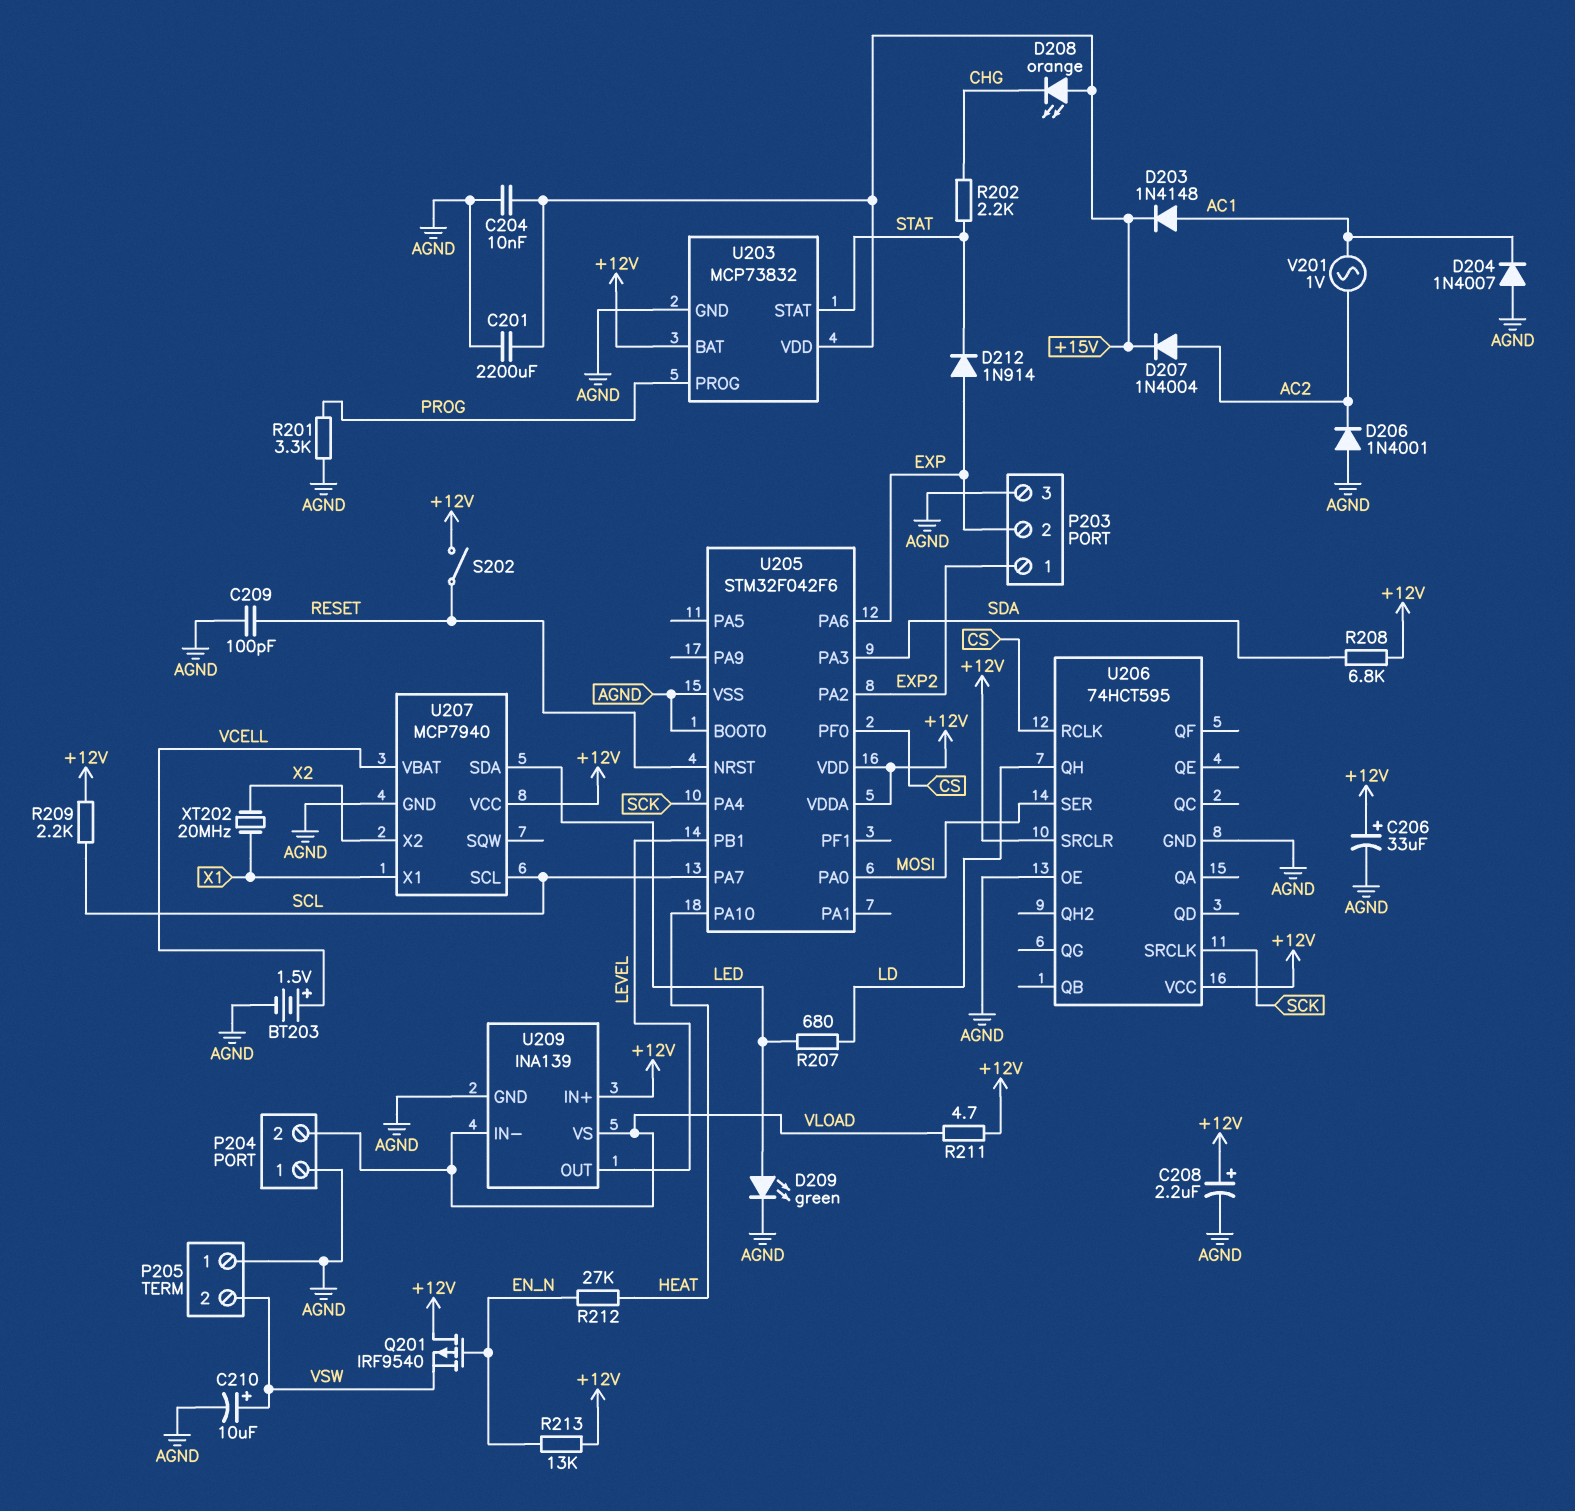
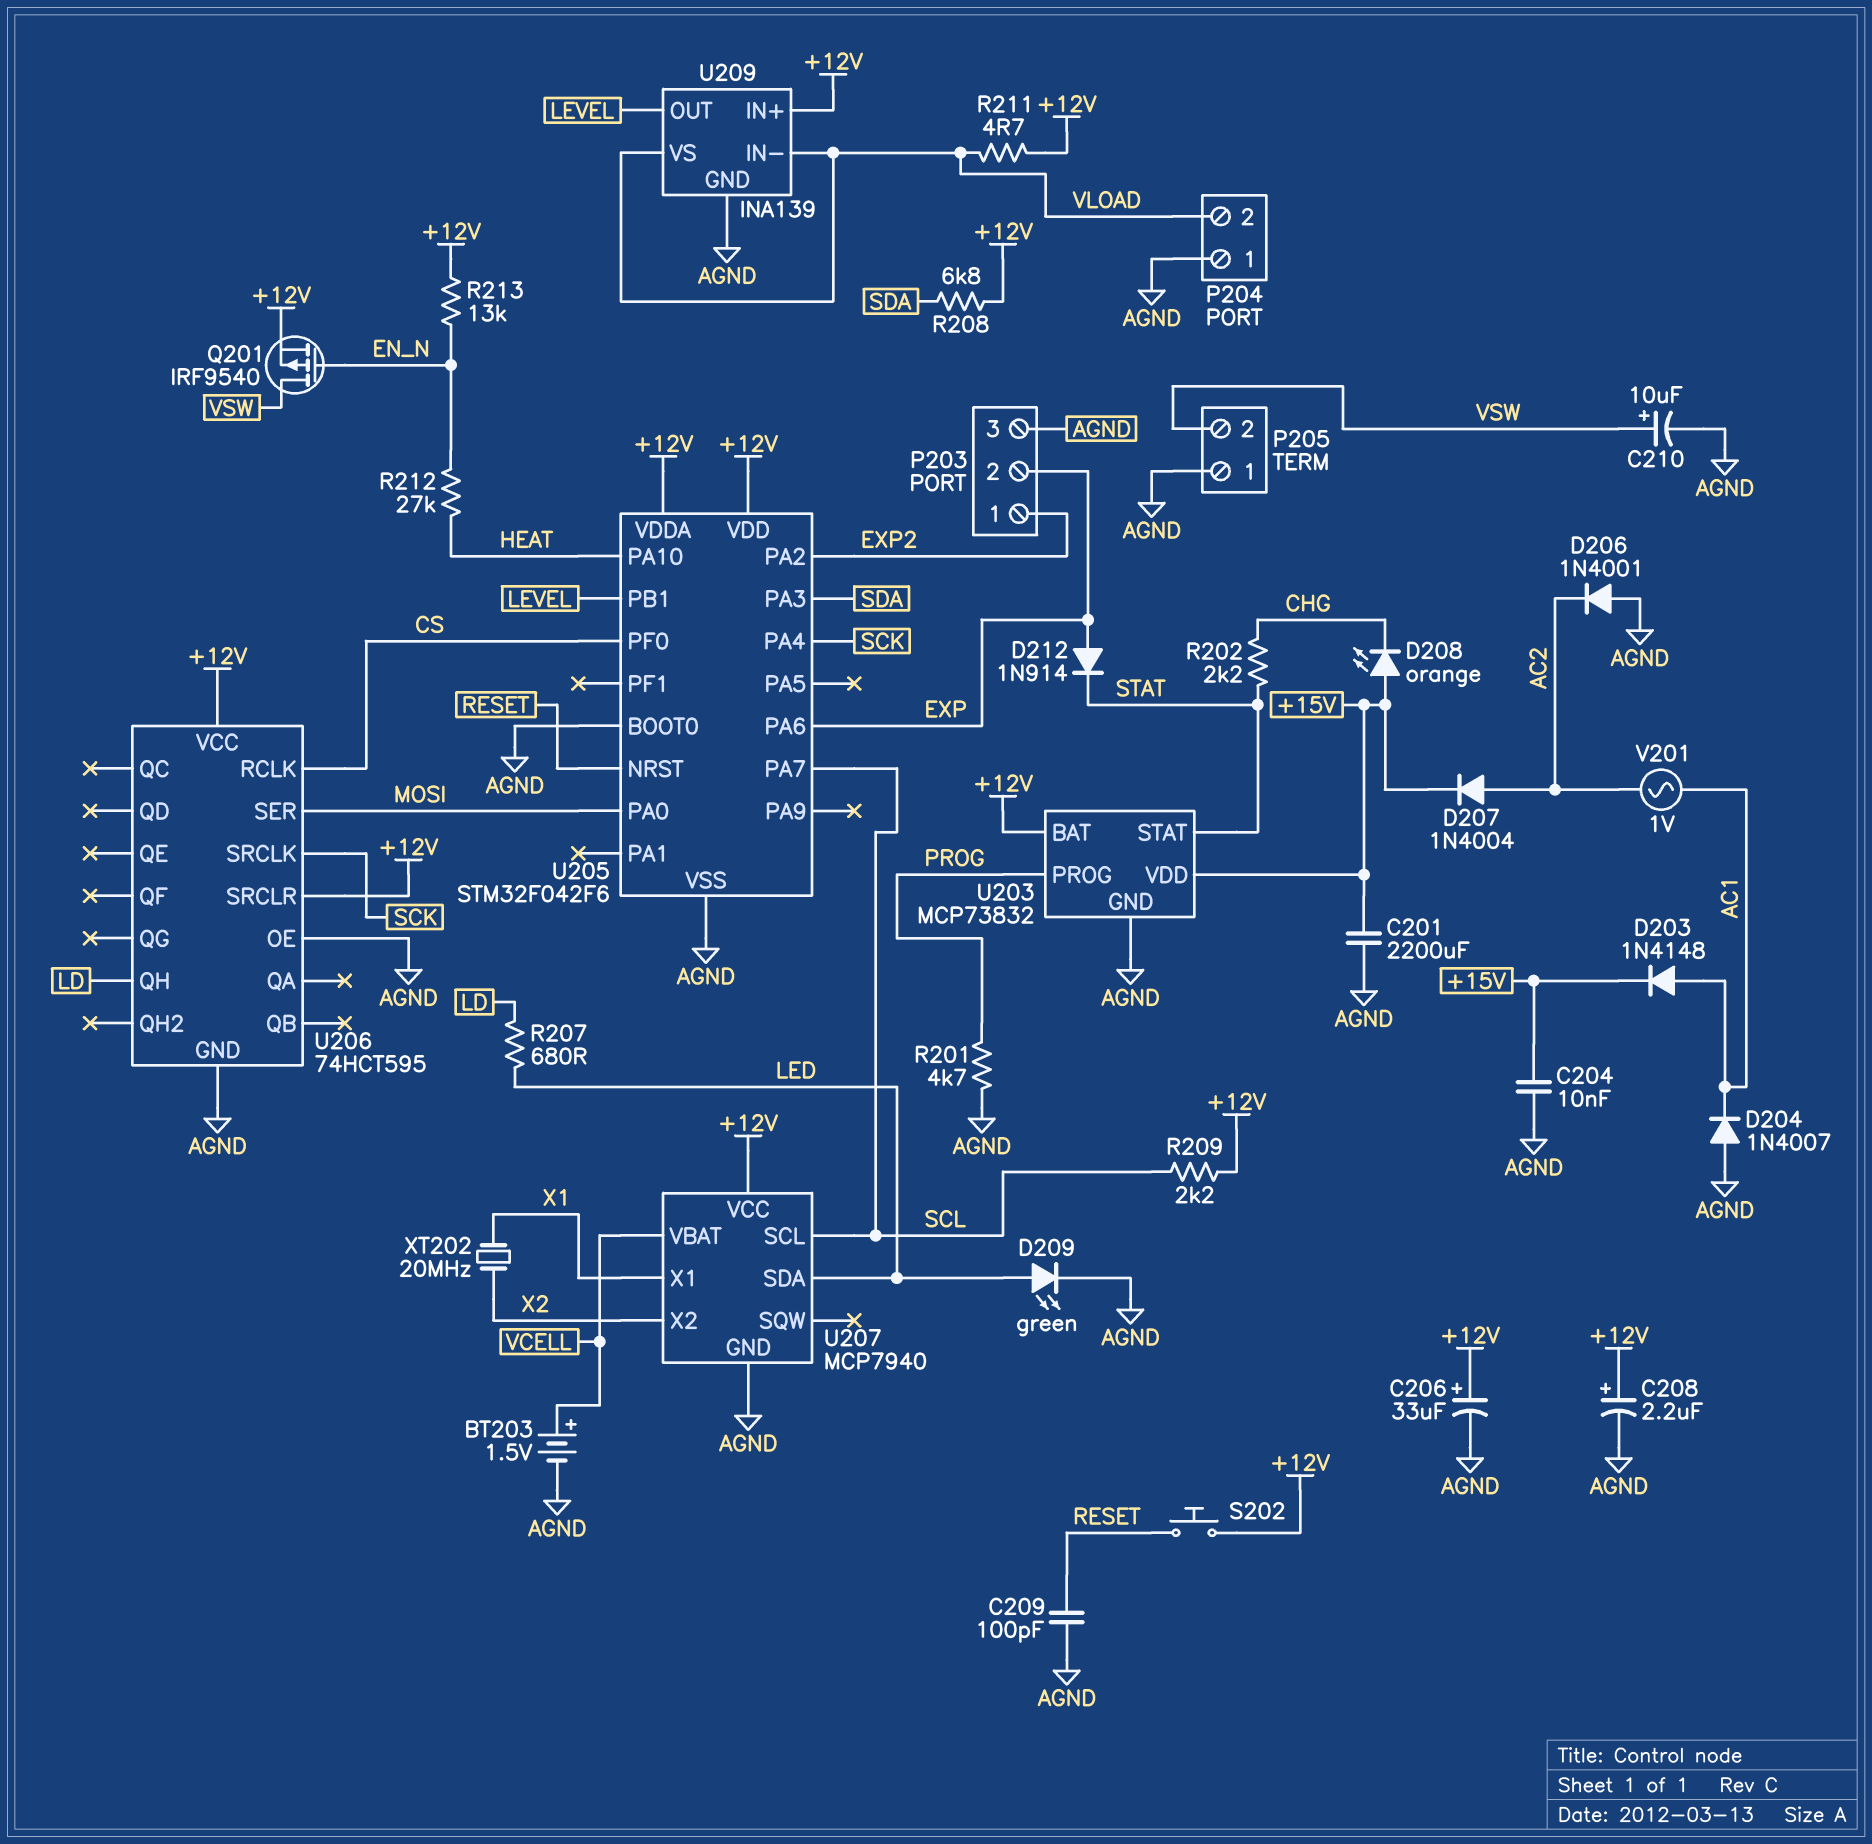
Q201: PMOS IRF9540 (G EN_N, D +12V, S VSW) -> PMOS IRF9540 (G EN_N, D VSW, S +12V)
R201: 3.3k (AGND, PROG) -> 4.7k (AGND, PROG)
S202: switch (+12V, RESET) -> button (+12V, RESET)

